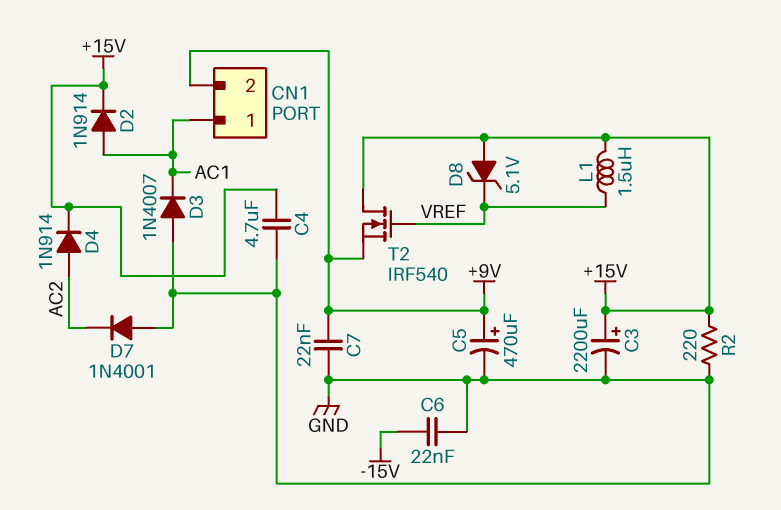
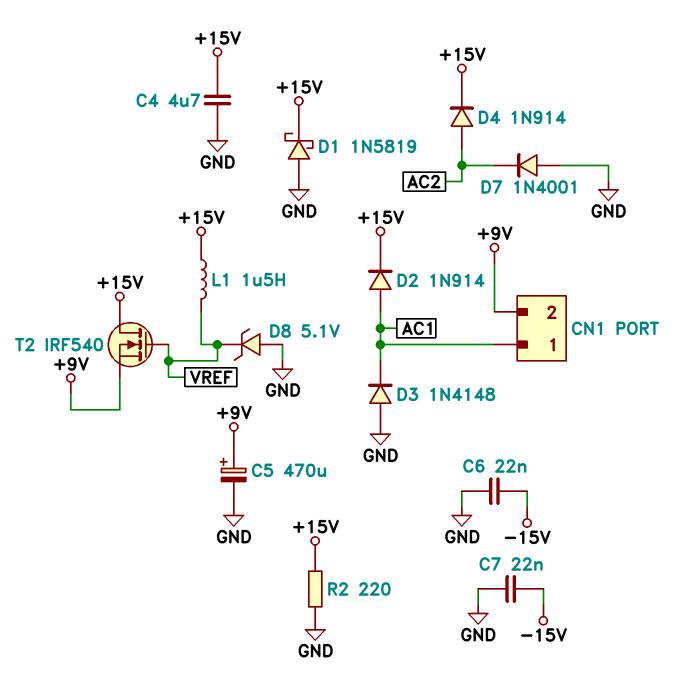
C3: 2200uF (plus +15V, minus GND) -> none
C7: 22nF (+9V, GND) -> 22nF (-15V, GND)
D1: none -> schottky 1N5819 (A GND, K +15V)
D3: diode 1N4007 (A GND, K AC1) -> diode 1N4148 (A GND, K AC1)
D8: zener 5.1V (A +15V, K VREF) -> zener 5.1V (A GND, K VREF)

